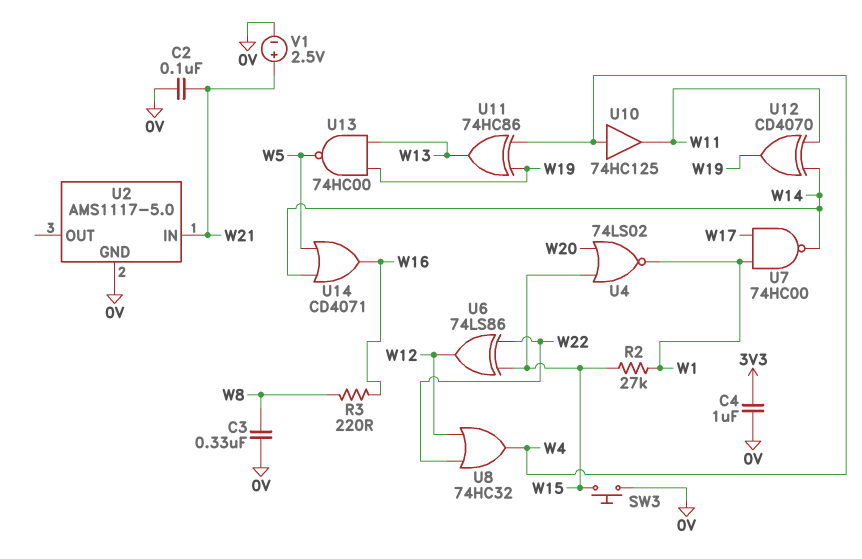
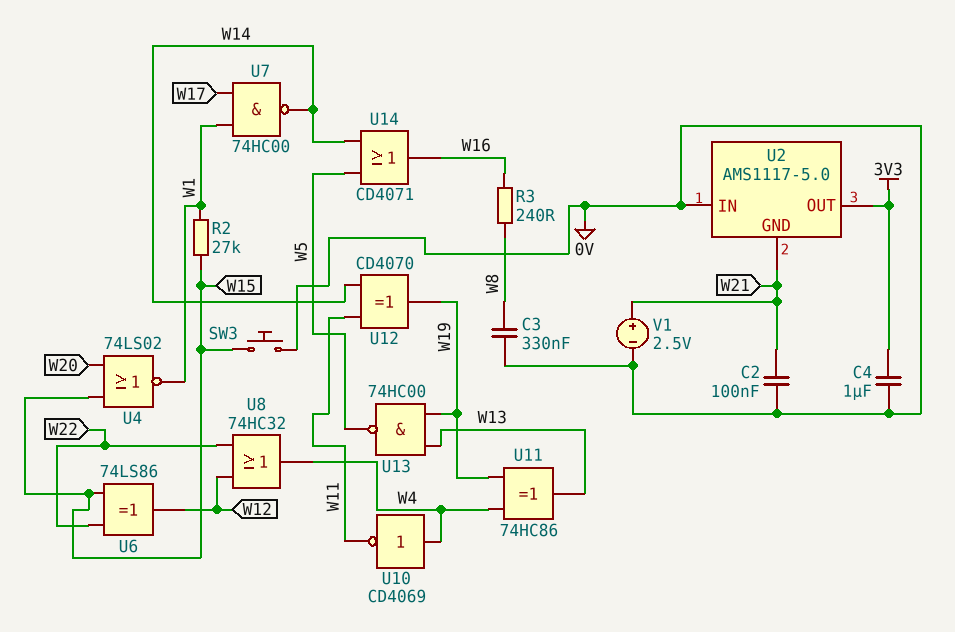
R3: 220 (W8, W16) -> 240 (W8, W16)
U2 pin GND: 0V -> W21
U2 pin IN: W21 -> 0V
U2 pin OUT: none -> 3V3
U10: buffer 74HC125 (in W4, out W11) -> NOT CD4069 (in W4, out W11)

